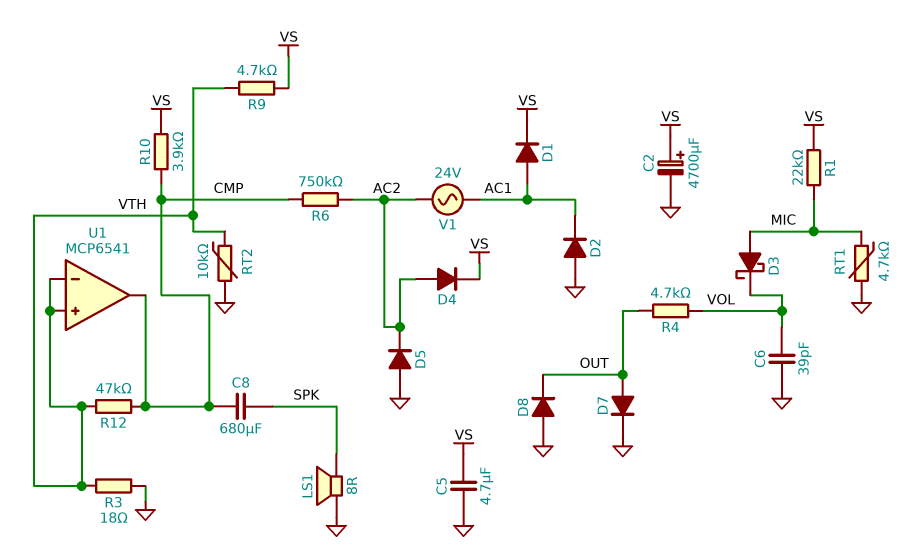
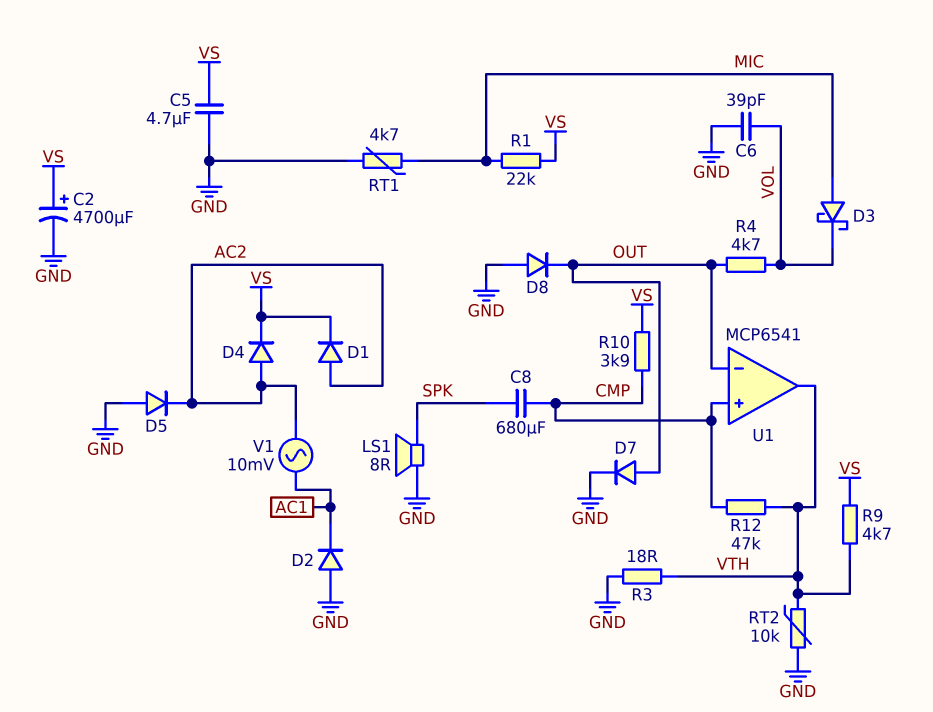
D1: diode (A AC1, K VS) -> diode (A AC2, K VS)
R6: 750k (AC2, CMP) -> none
U1 pin in+: VTH -> CMP
U1 pin in-: VTH -> OUT
U1 pin out: CMP -> VTH
V1: AC 24V (AC1, AC2) -> AC 10mV (AC1, AC2)

